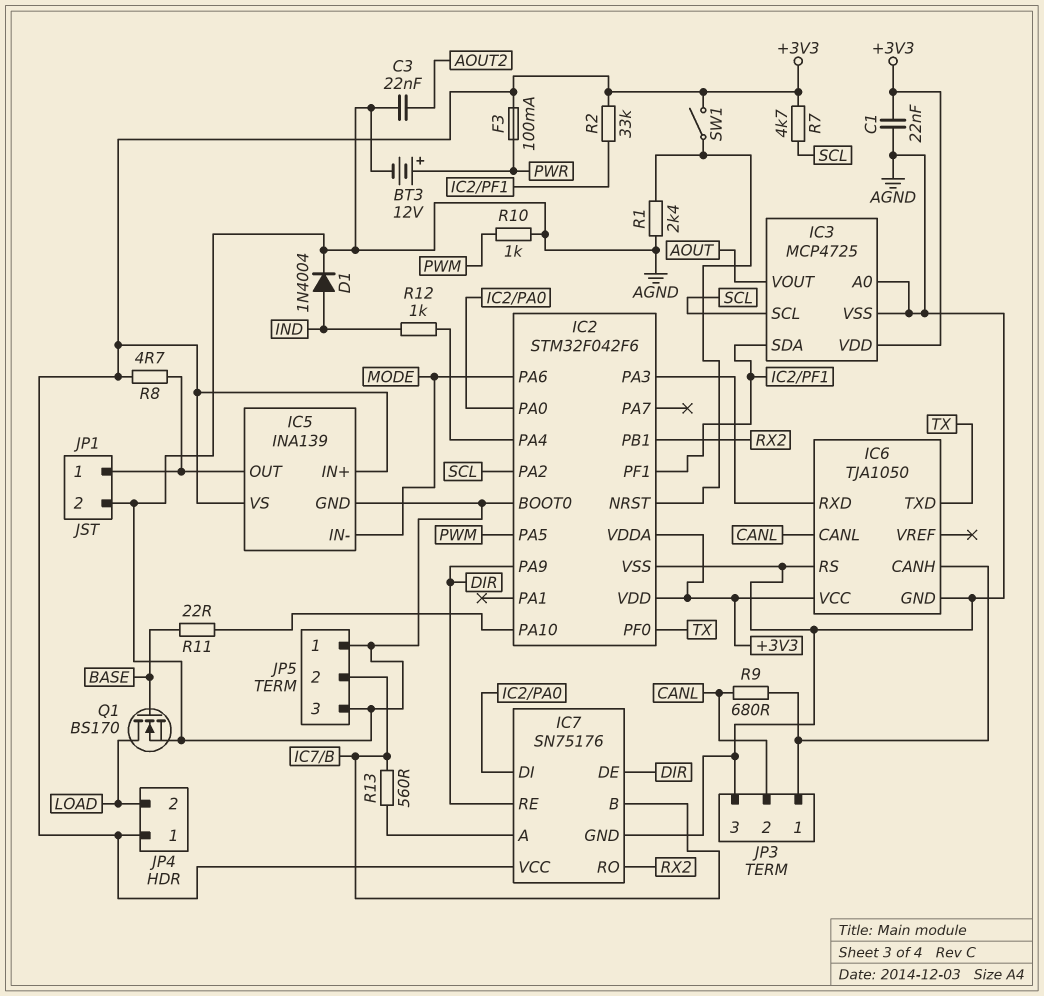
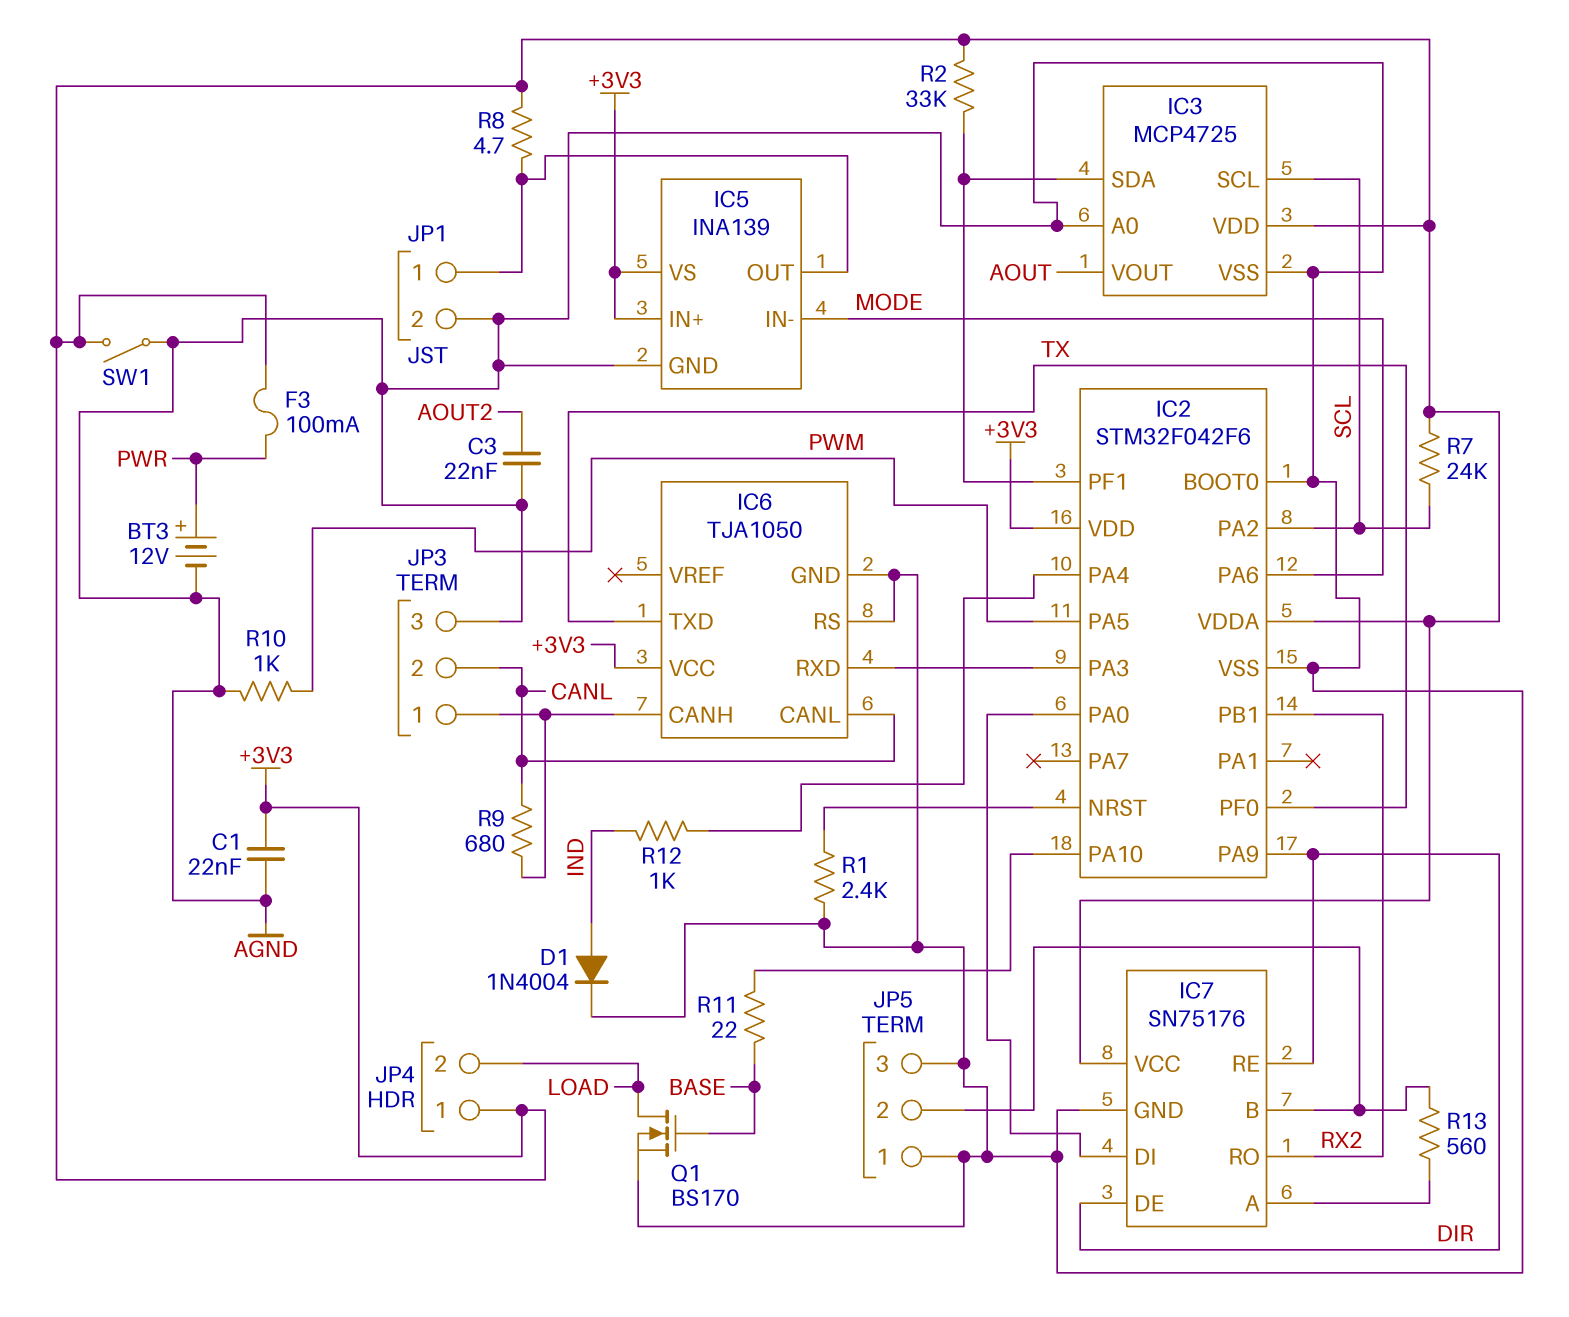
R7: 4.7k (+3V3, SCL) -> 24k (+3V3, SCL)
SW1: switch (+3V3, IC2/NRST) -> switch (+3V3, AGND)

